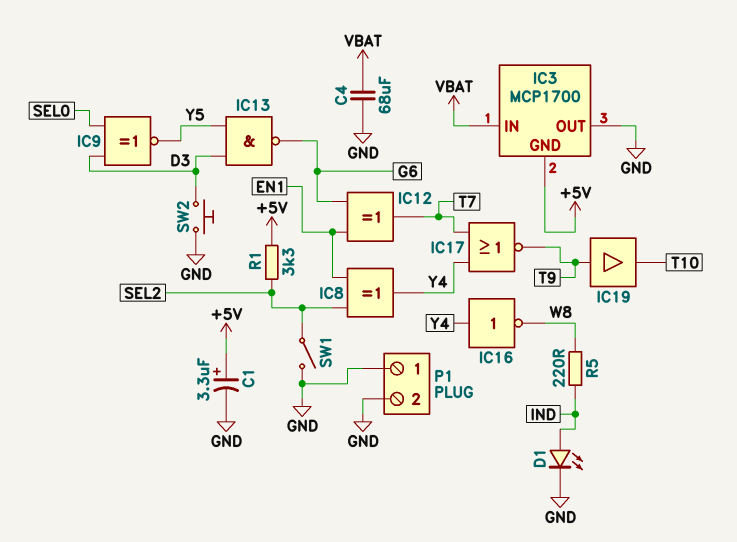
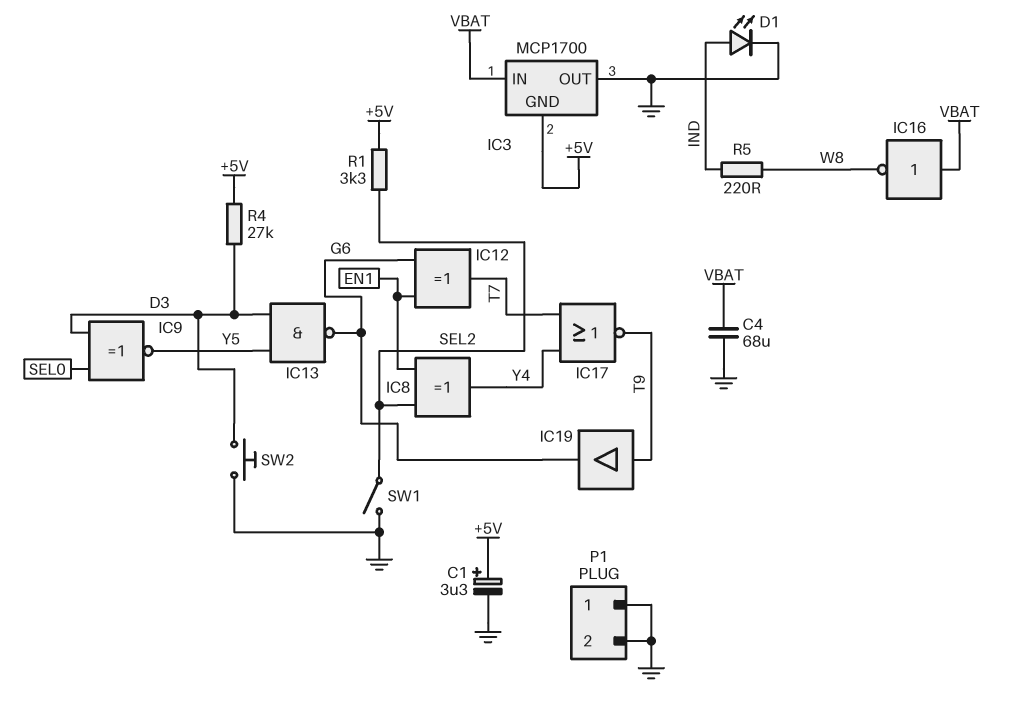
IC16: NOT (in Y4, out W8) -> NOT (in VBAT, out W8)
IC19: buffer (in T9, out T10) -> buffer (in T9, out G6)
R4: none -> 27k (+5V, D3)

